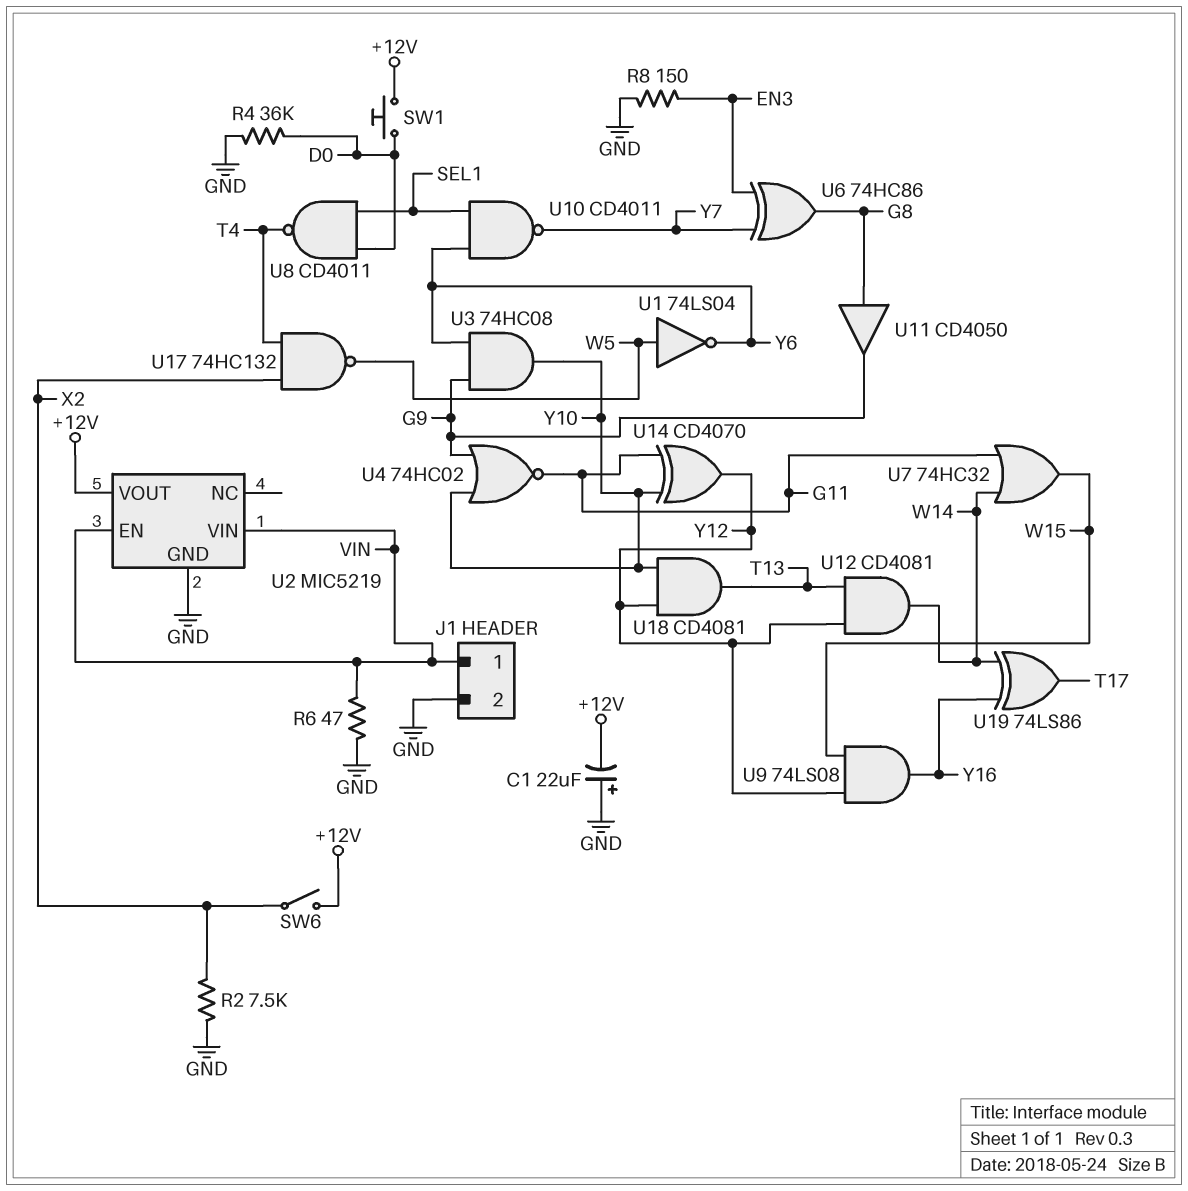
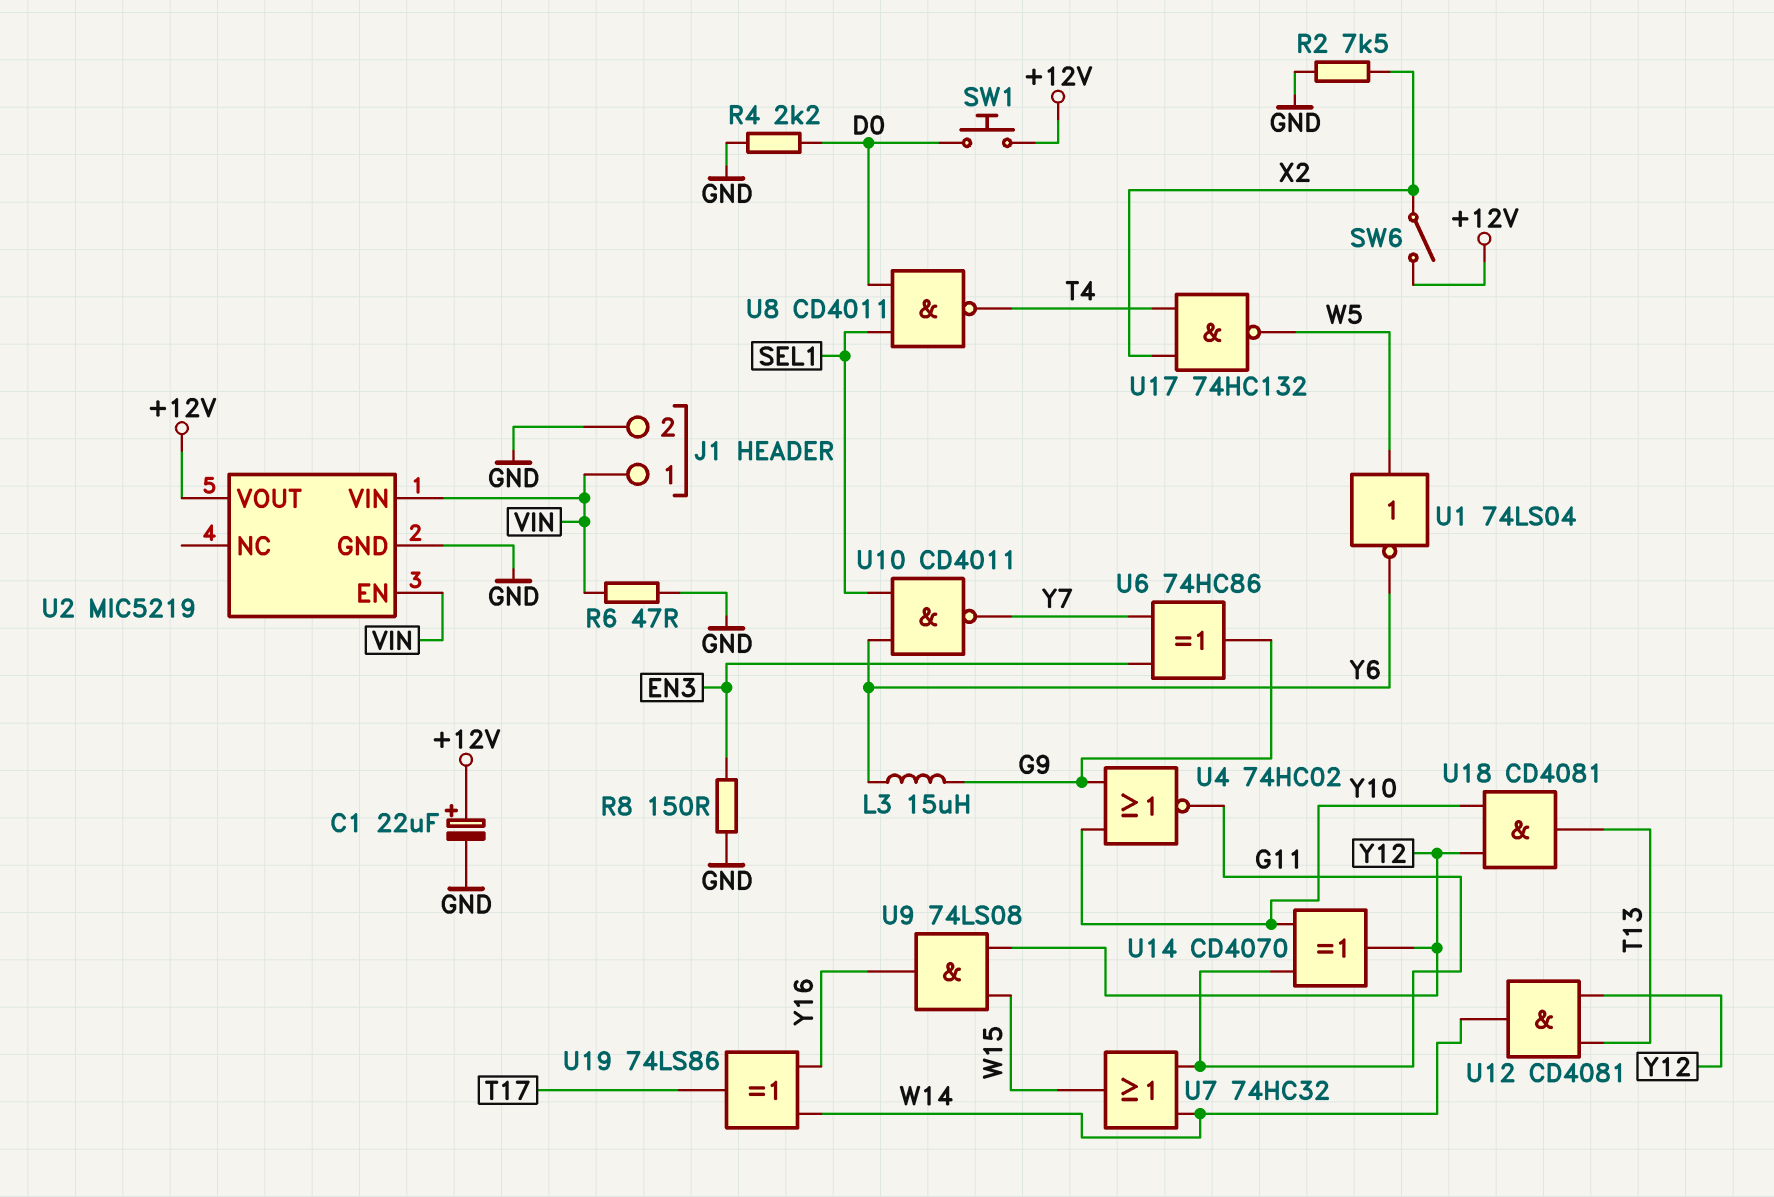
C1: 22uF (plus GND, minus +12V) -> 22uF (plus +12V, minus GND)
L3: none -> 15uH (G9, Y6)
R4: 36k (D0, GND) -> 2.2k (D0, GND)
U3: AND 74HC08 (in G9, in Y6, out Y10) -> none
U6: XOR 74HC86 (in EN3, in Y7, out G8) -> XOR 74HC86 (in EN3, in Y7, out G9)
U11: buffer CD4050 (in G8, out G9) -> none

